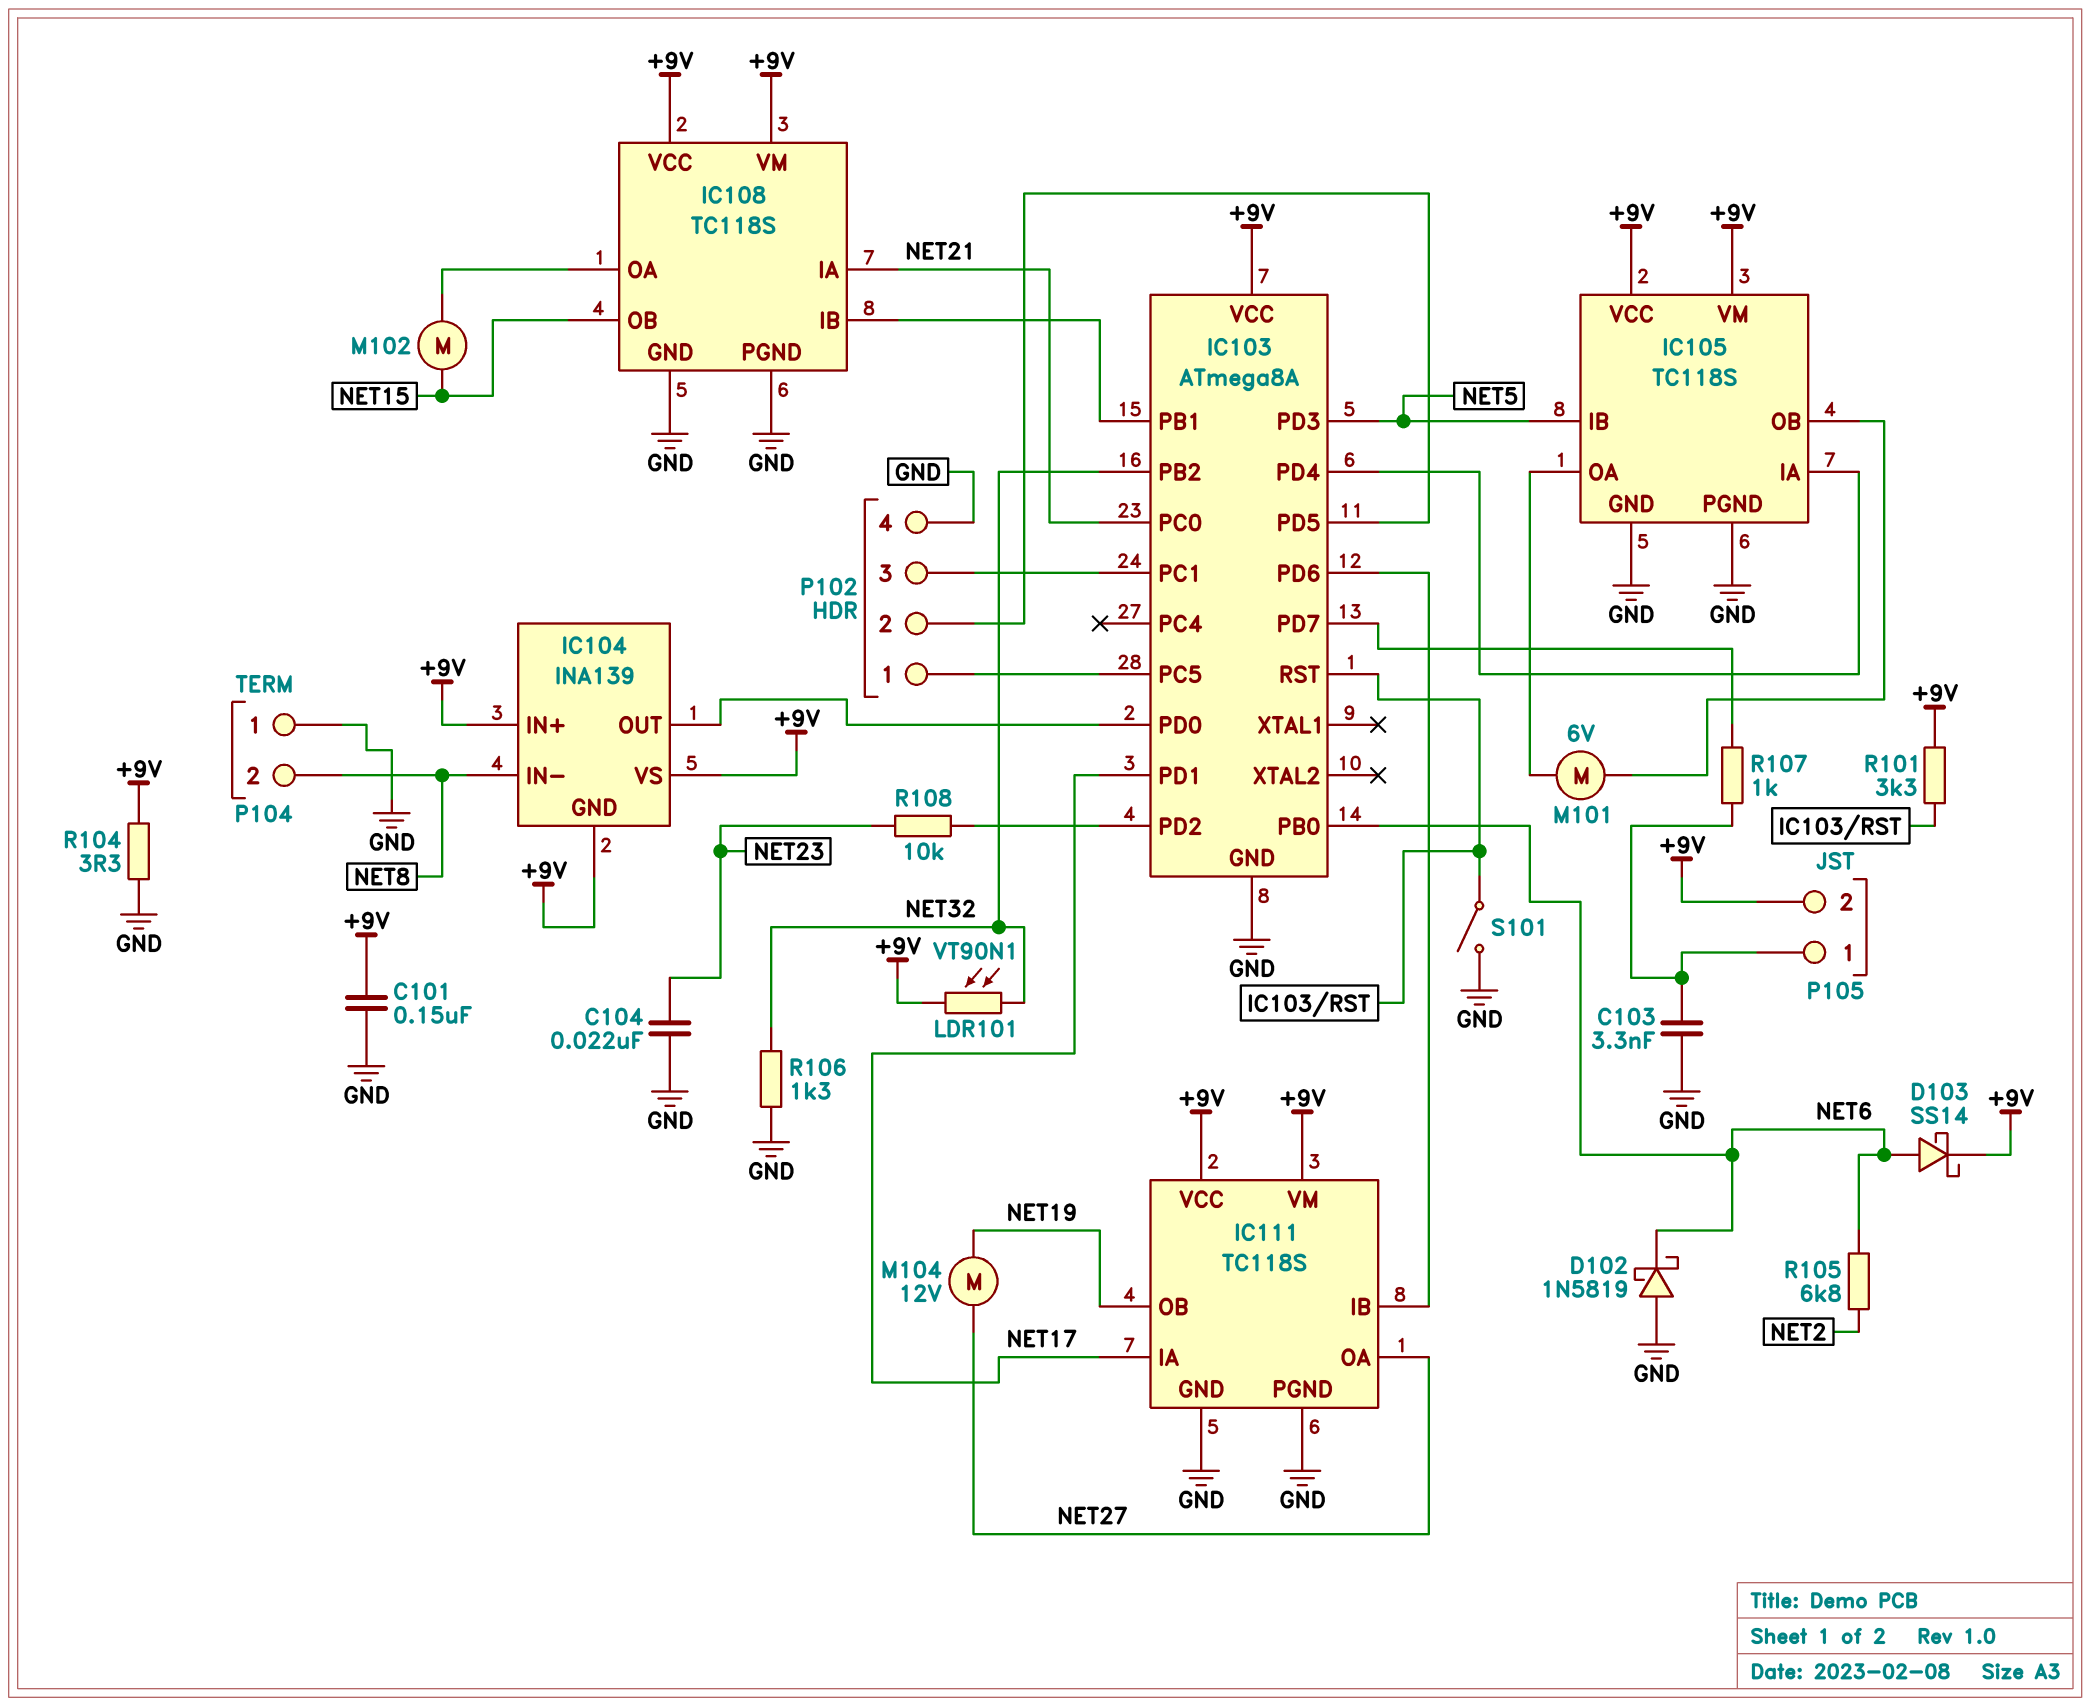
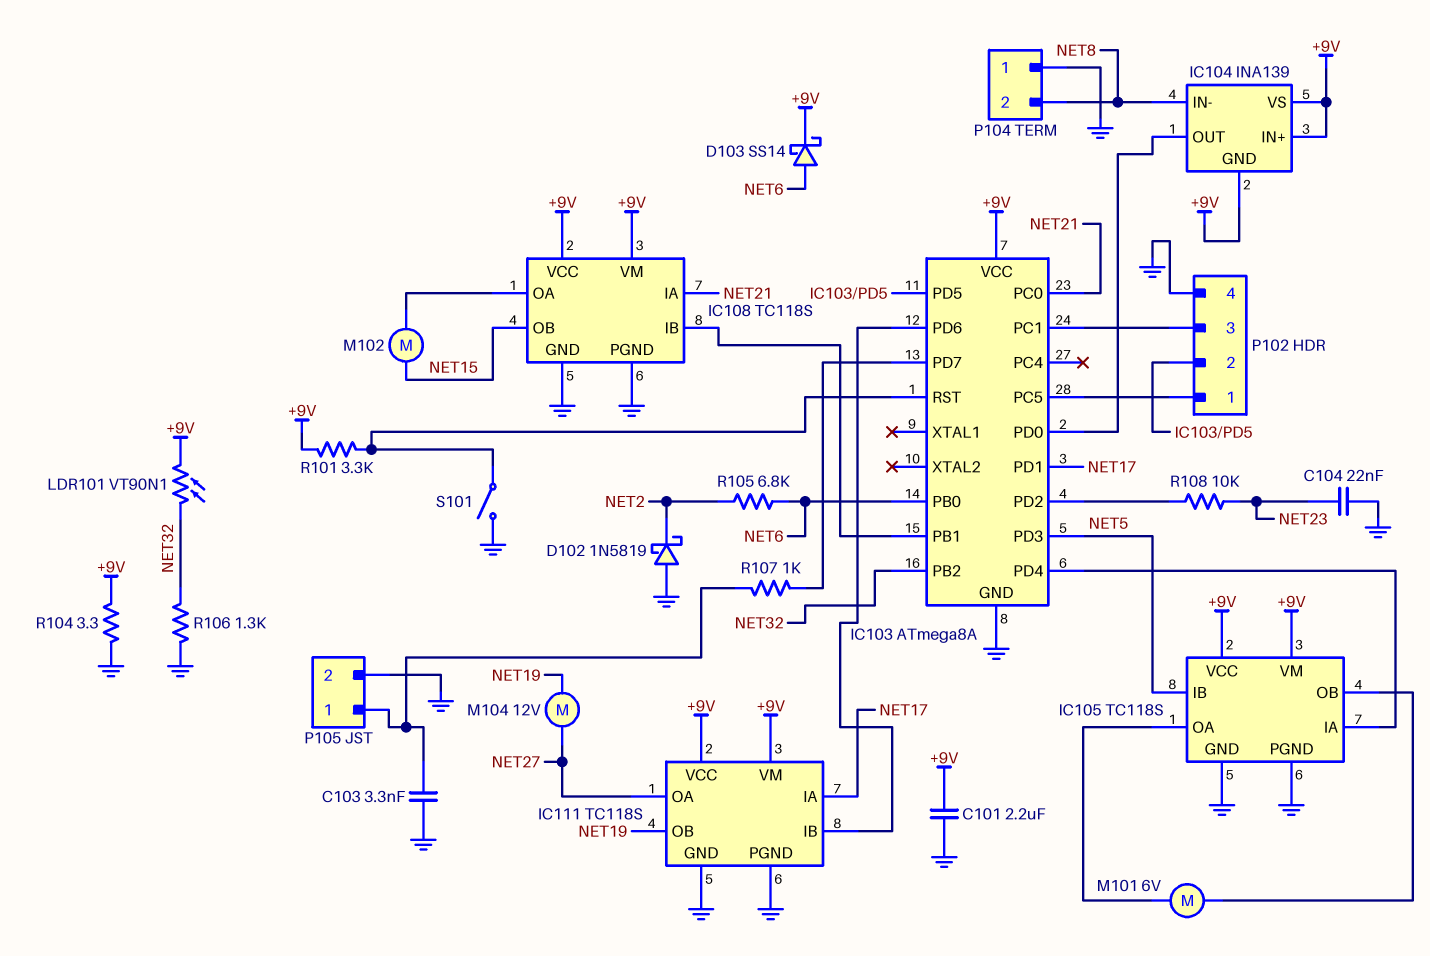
C101: 150nF (+9V, GND) -> 2.2uF (+9V, GND)
D102: schottky 1N5819 (A GND, K NET6) -> schottky 1N5819 (A GND, K NET2)
P105 pin 2: +9V -> GND

